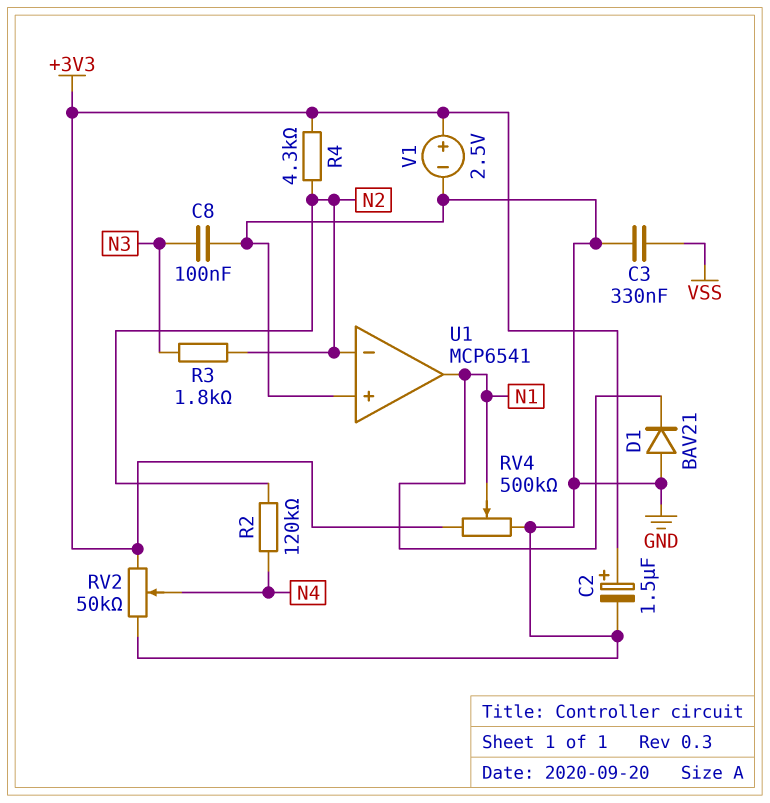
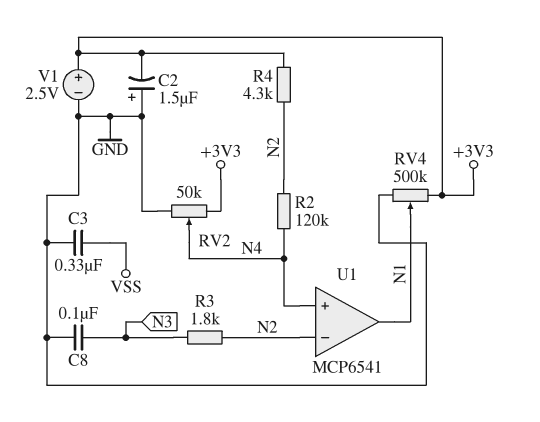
C2: 1.5uF (plus +3V3, minus GND) -> 1.5uF (plus GND, minus +3V3)
D1: diode BAV21 (A GND, K N1) -> none
U1 pin in+: GND -> N4

